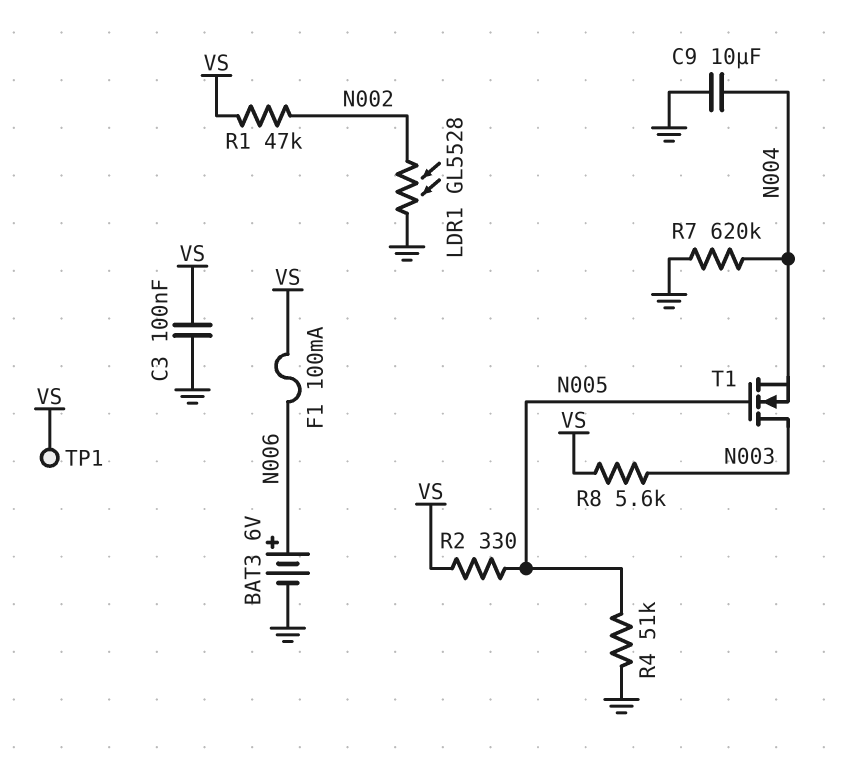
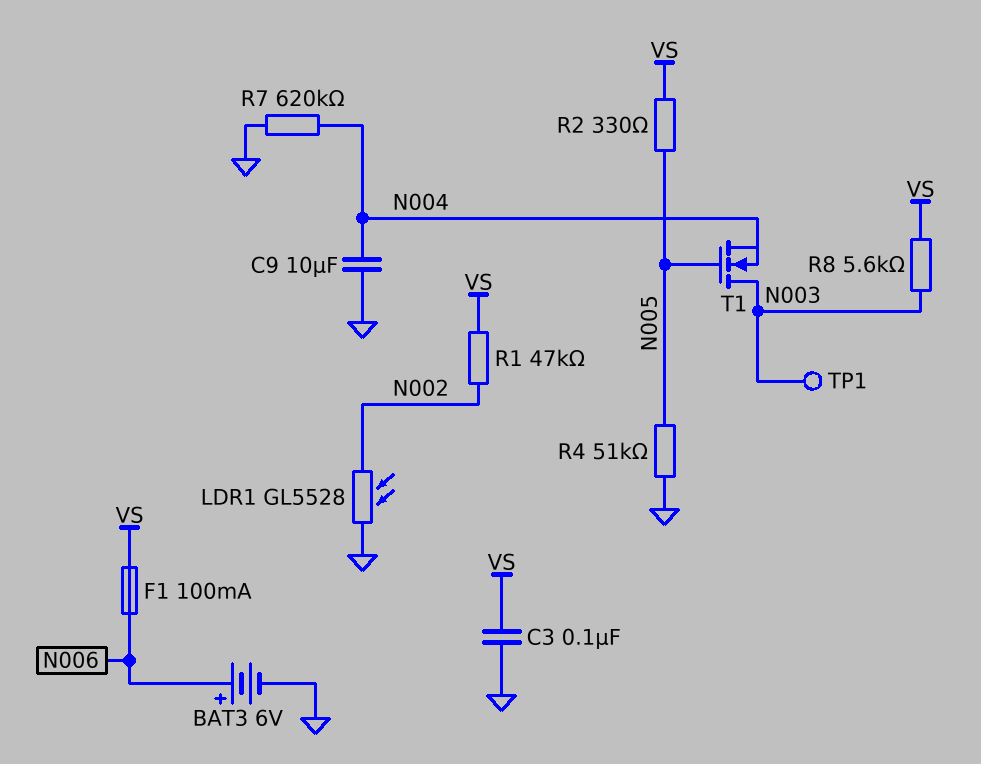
TP1: test point (VS) -> test point (N003)

